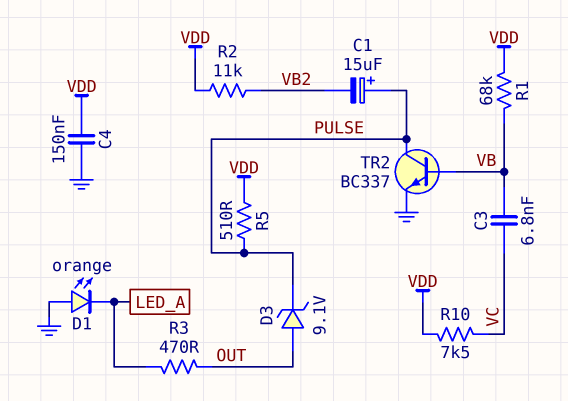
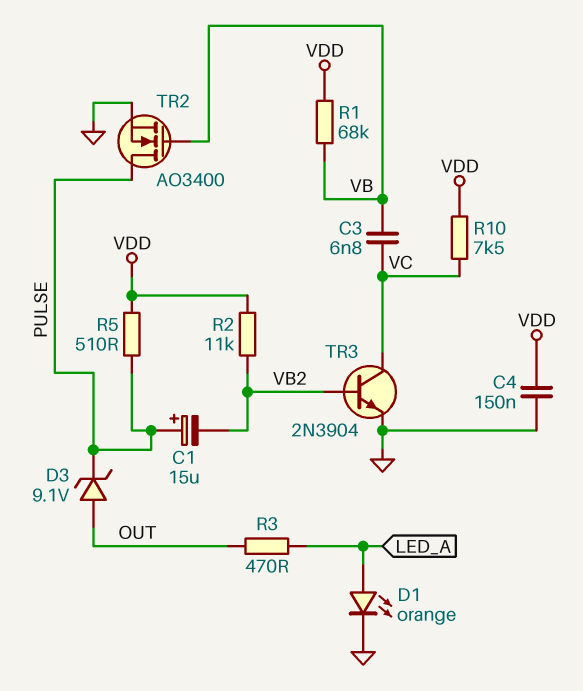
D1: LED orange (A GND, K LED_A) -> LED orange (A LED_A, K GND)
TR2: NPN BC337 (B VB, C PULSE, E GND) -> NMOS AO3400 (G VB, D PULSE, S GND)
TR3: none -> NPN 2N3904 (B VB2, C VC, E GND)

